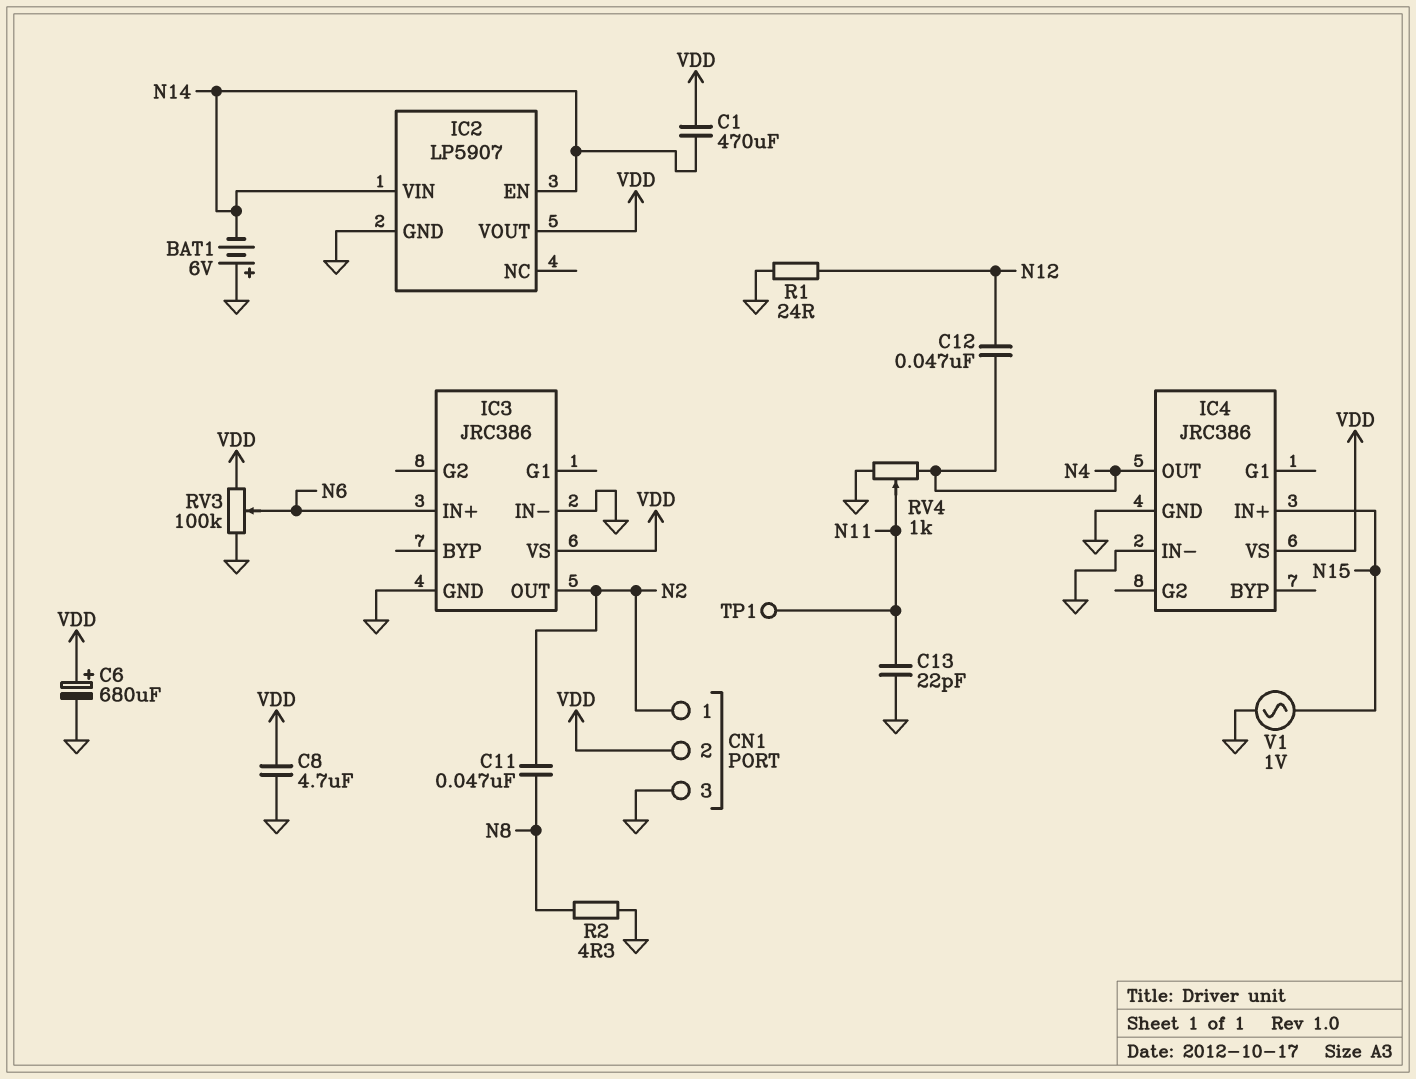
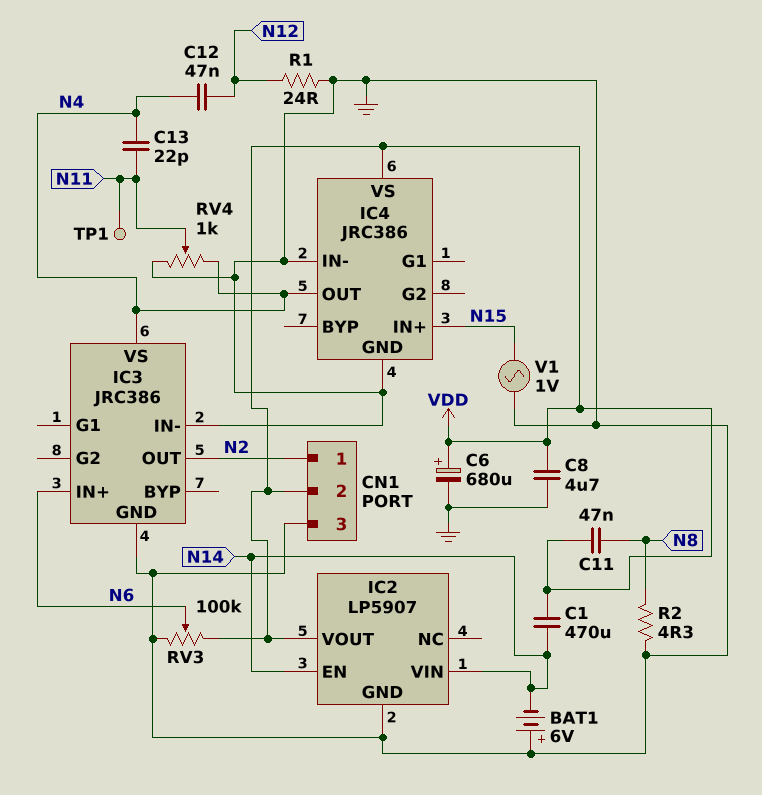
C11: 47nF (N2, N8) -> 47nF (N8, VDD)
C13: 22pF (GND, N11) -> 22pF (N4, N11)
IC3 pin VS: VDD -> N4

